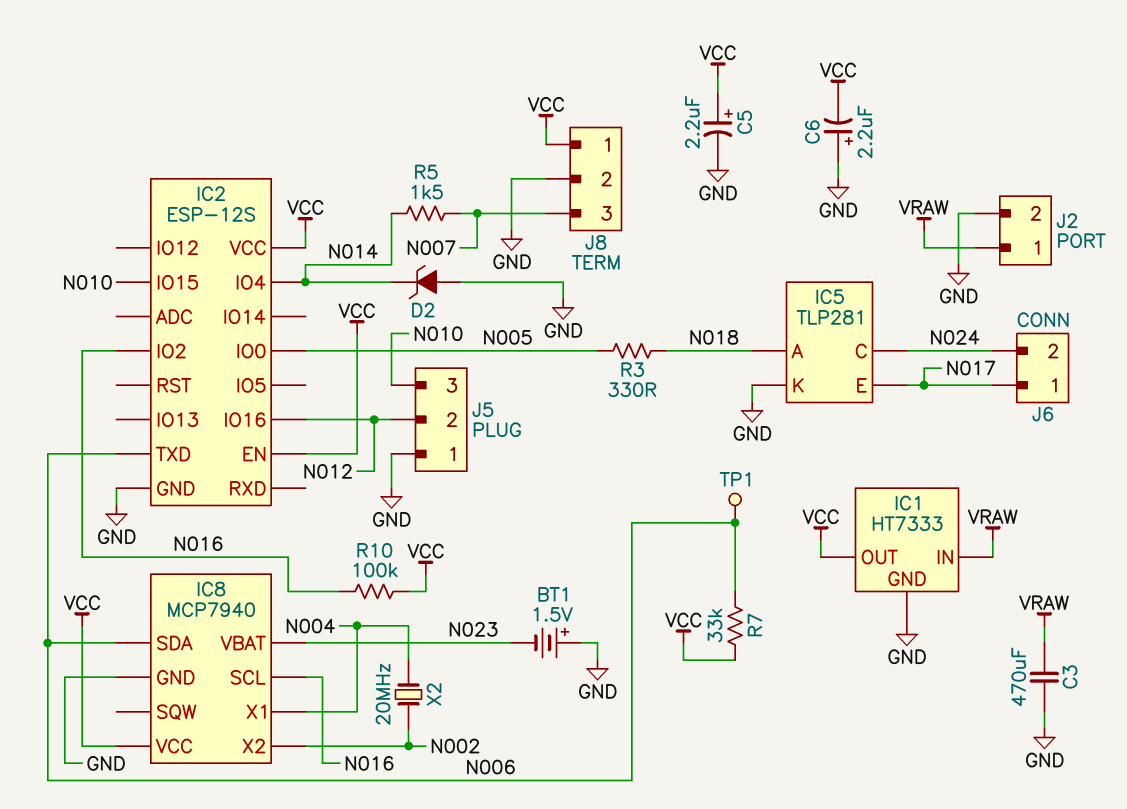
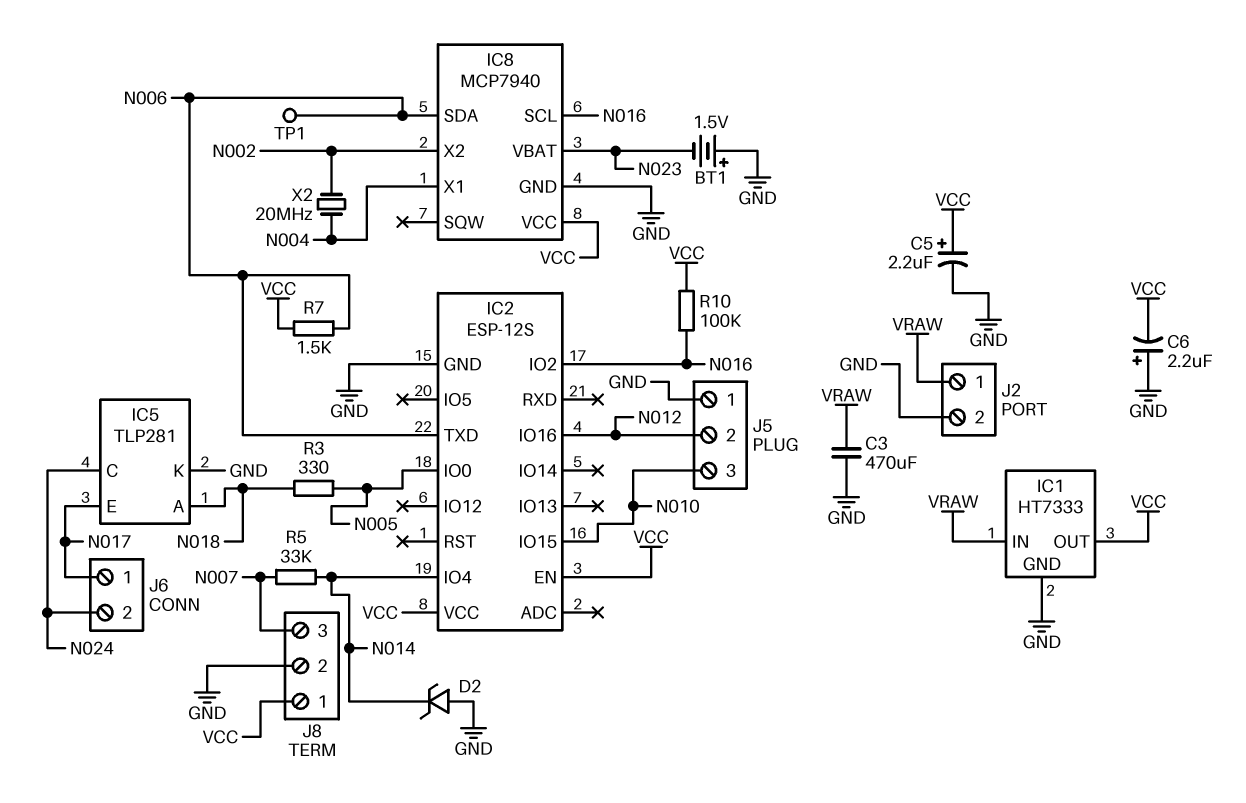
R5: 1.5k (N007, N014) -> 33k (N007, N014)
R7: 33k (N006, VCC) -> 1.5k (N006, VCC)

